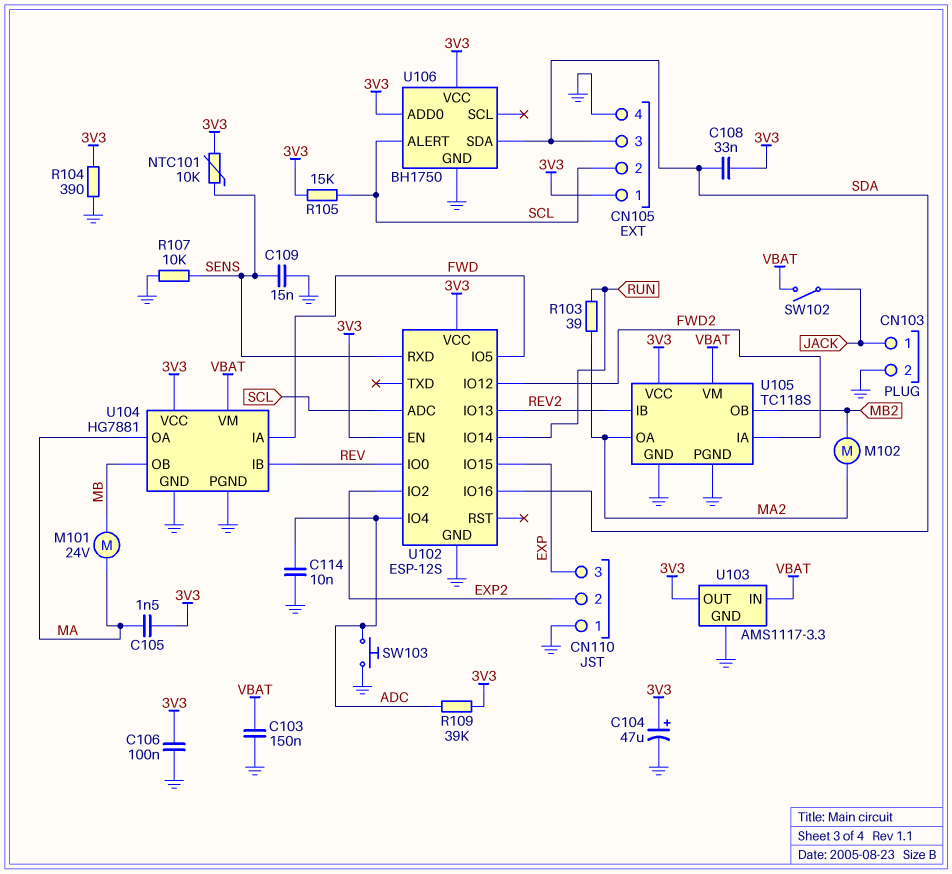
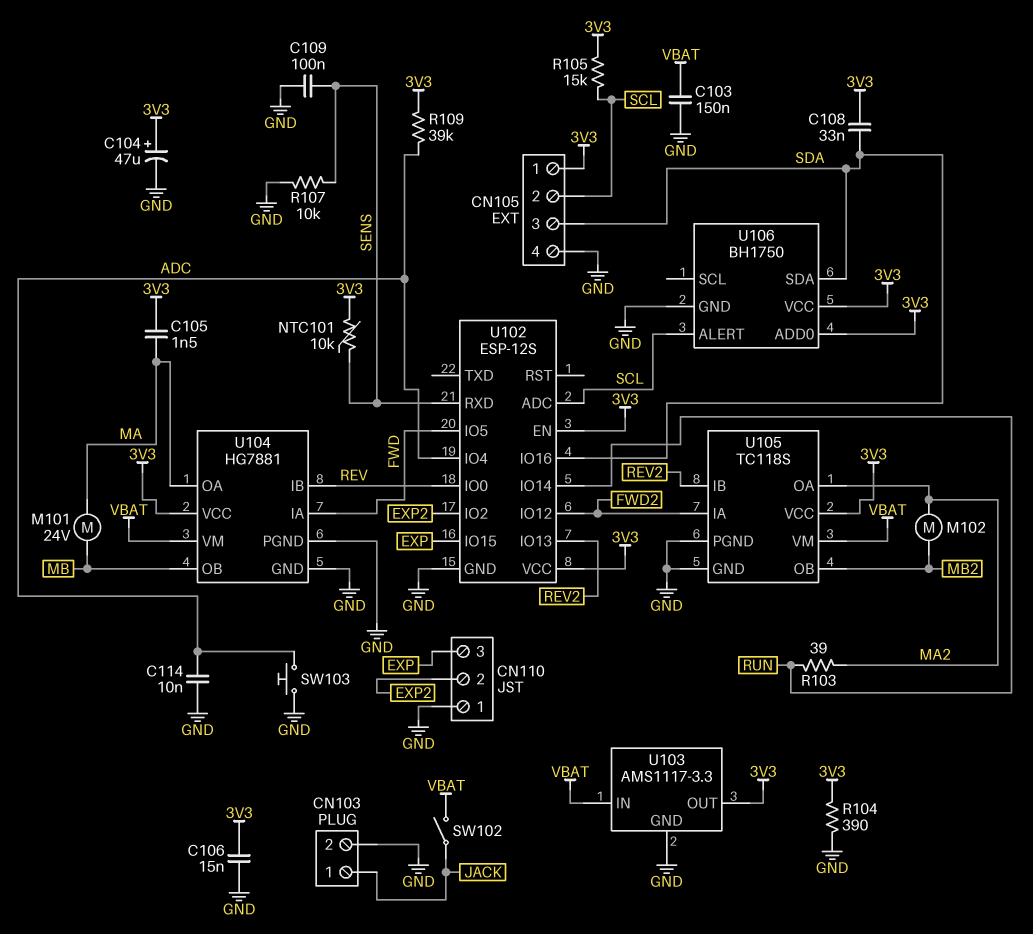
C106: 100nF (3V3, GND) -> 15nF (3V3, GND)
C109: 15nF (GND, SENS) -> 100nF (GND, SENS)

